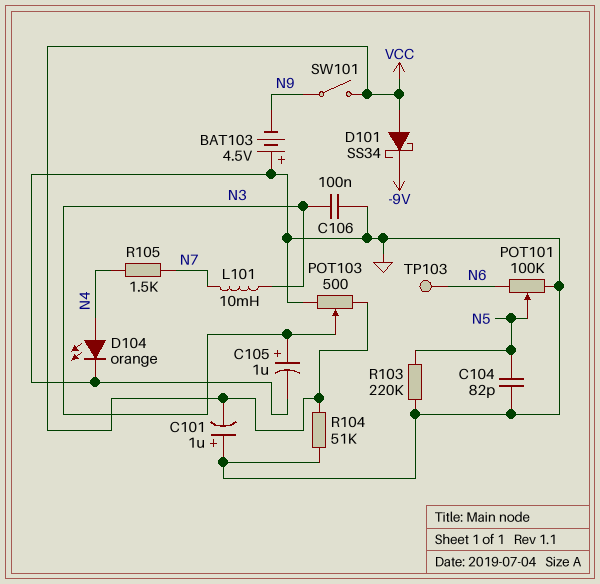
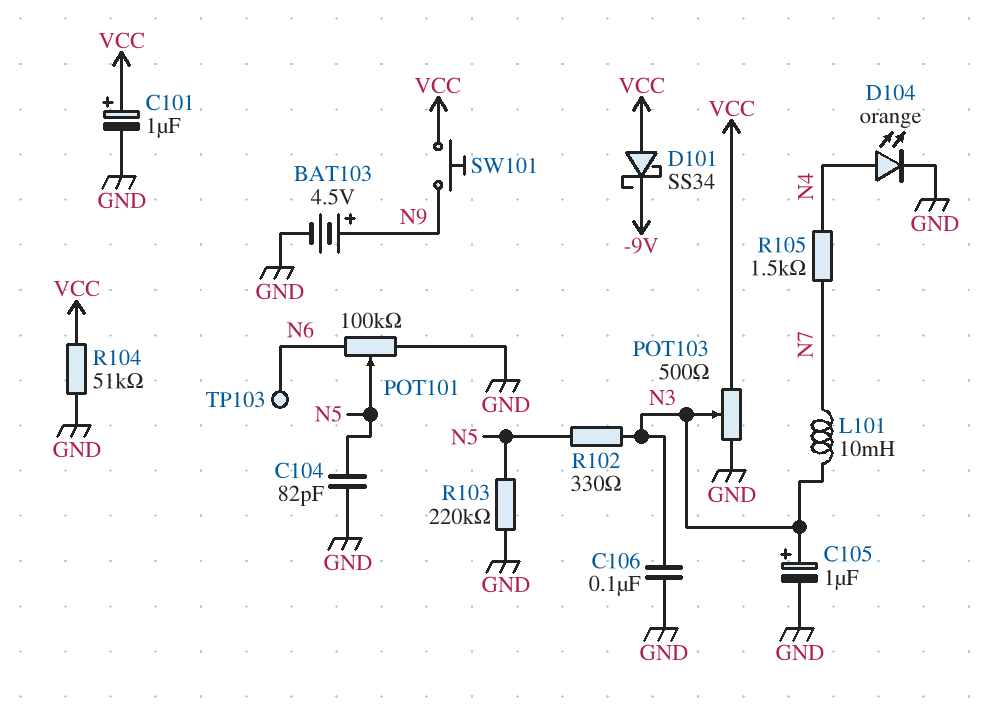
BAT103: 4.5V (plus GND, minus N9) -> 4.5V (plus N9, minus GND)
C101: 1uF (plus GND, minus VCC) -> 1uF (plus VCC, minus GND)
R102: none -> 330 (N3, N5)
SW101: switch (N9, VCC) -> button (N9, VCC)

